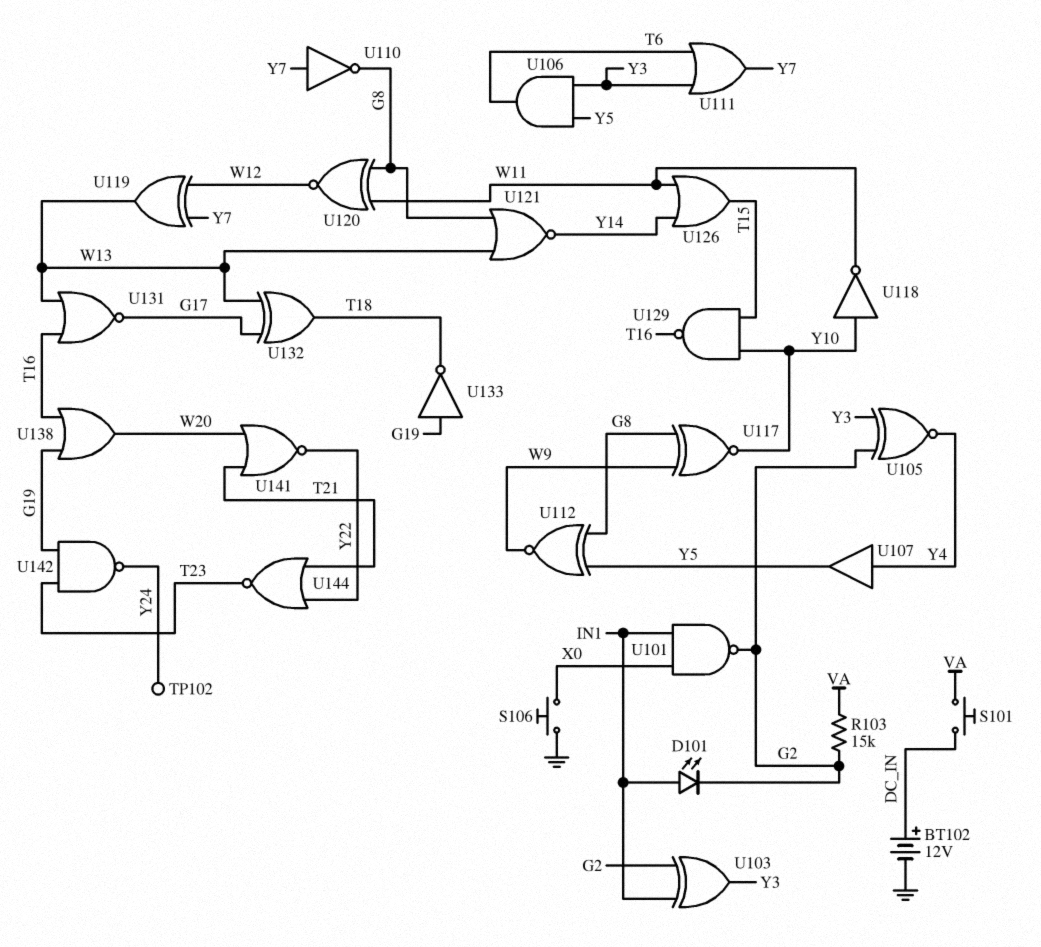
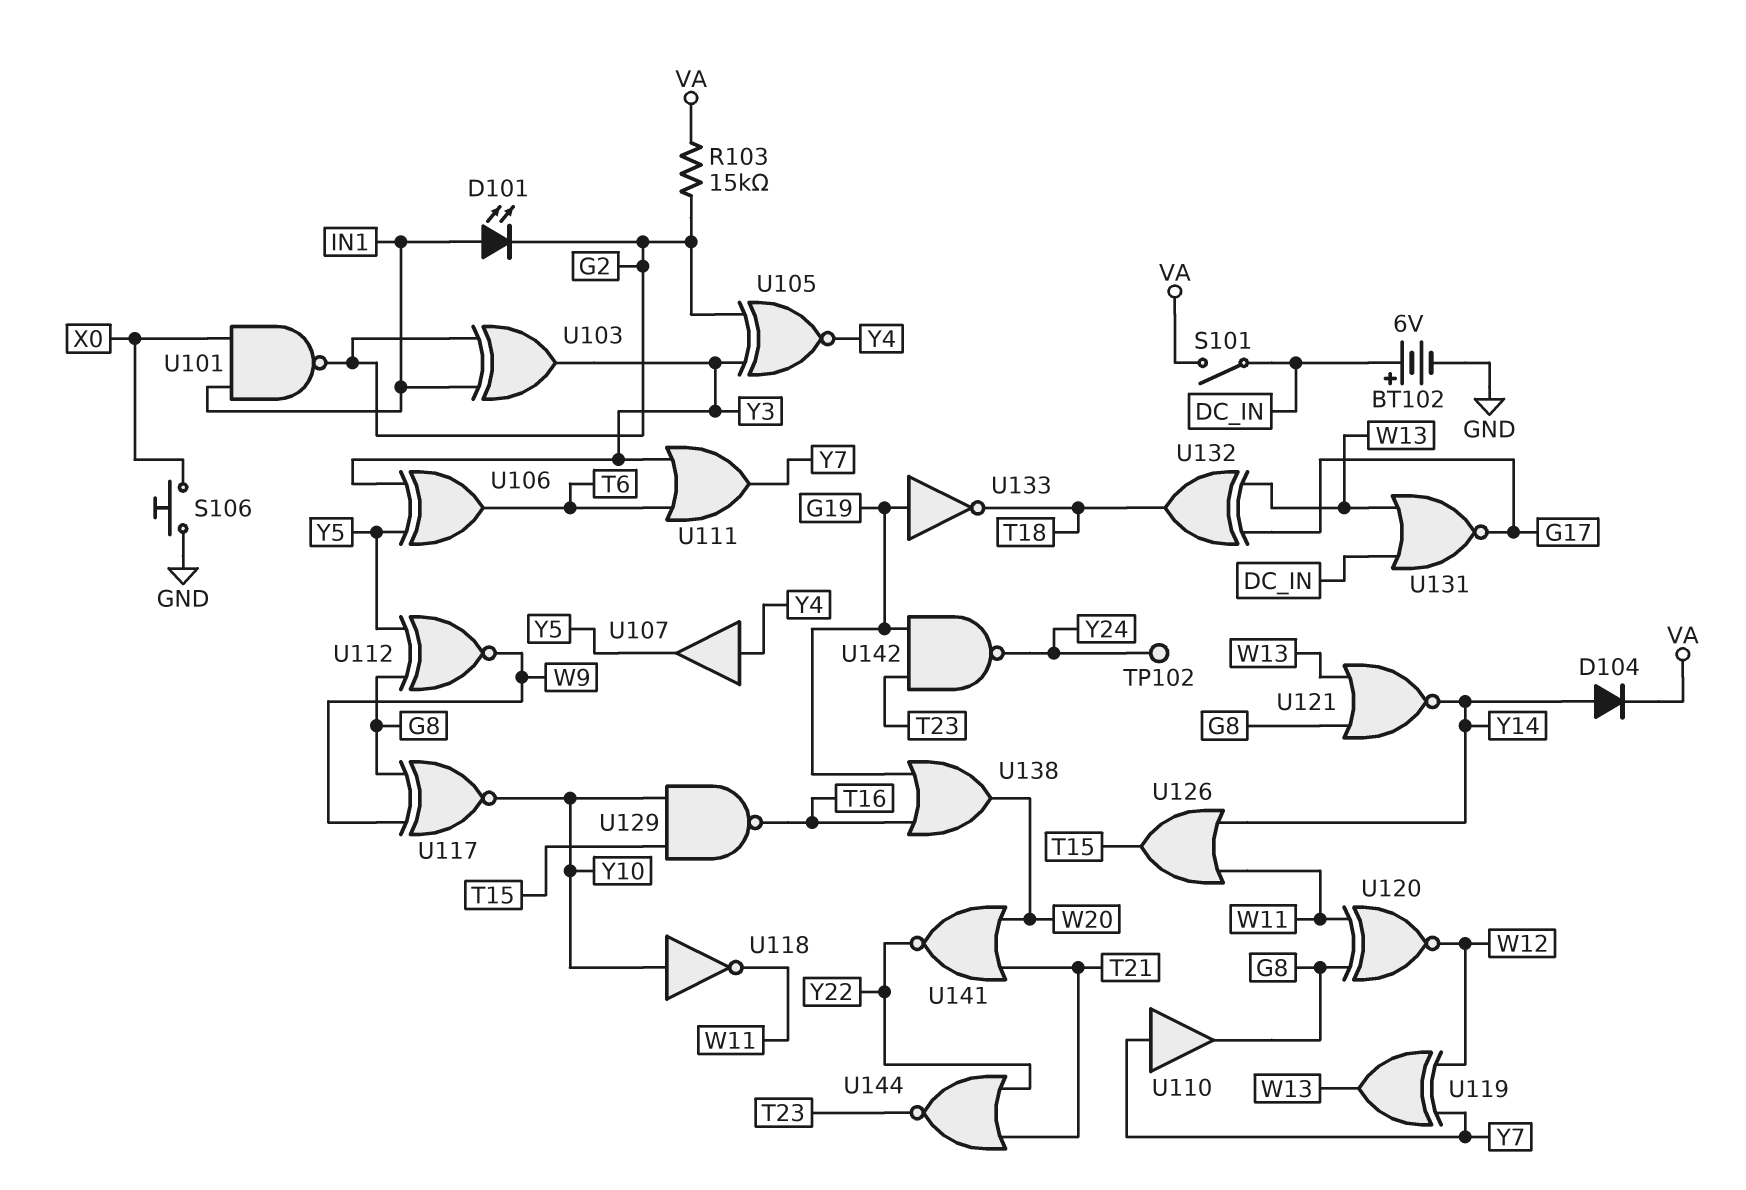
BT102: 12V (plus DC_IN, minus GND) -> 6V (plus DC_IN, minus GND)
D104: none -> diode (A Y14, K VA)
S101: button (DC_IN, VA) -> switch (DC_IN, VA)
U106: AND (in Y3, in Y5, out T6) -> XOR (in Y3, in Y5, out T6)
U110: NOT (in Y7, out G8) -> buffer (in Y7, out G8)
U131: NOR (in T16, in W13, out G17) -> NOR (in DC_IN, in W13, out G17)

